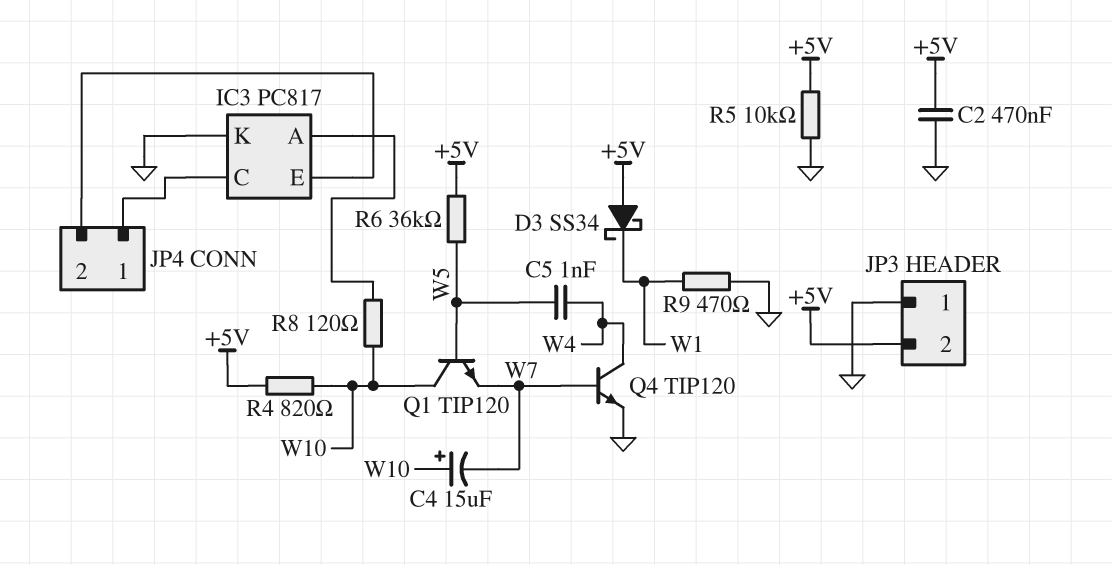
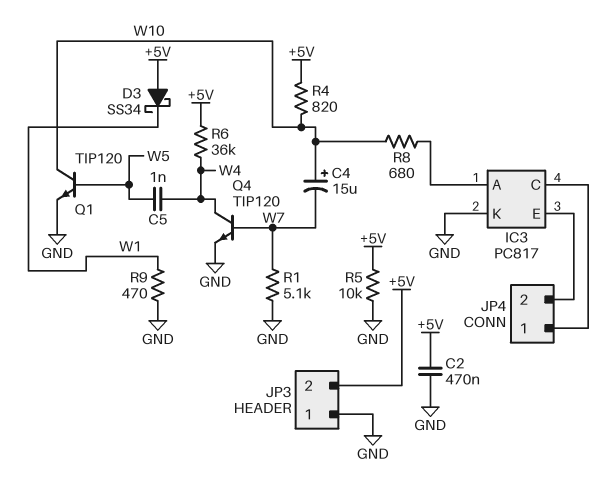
Q1: NPN TIP120 (B W5, C W10, E W7) -> NPN TIP120 (B W5, C W10, E GND)
R1: none -> 5.1k (GND, W7)
R6: 36k (+5V, W5) -> 36k (+5V, W4)
R8: 120 (IC3/A, W10) -> 680 (IC3/A, W10)

